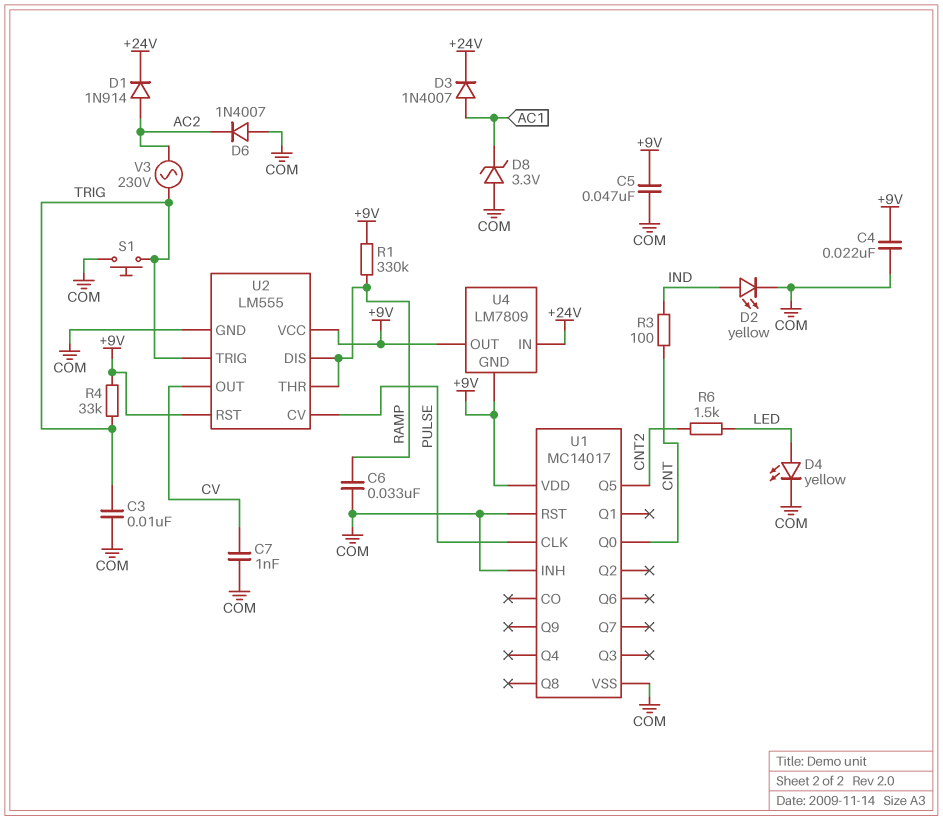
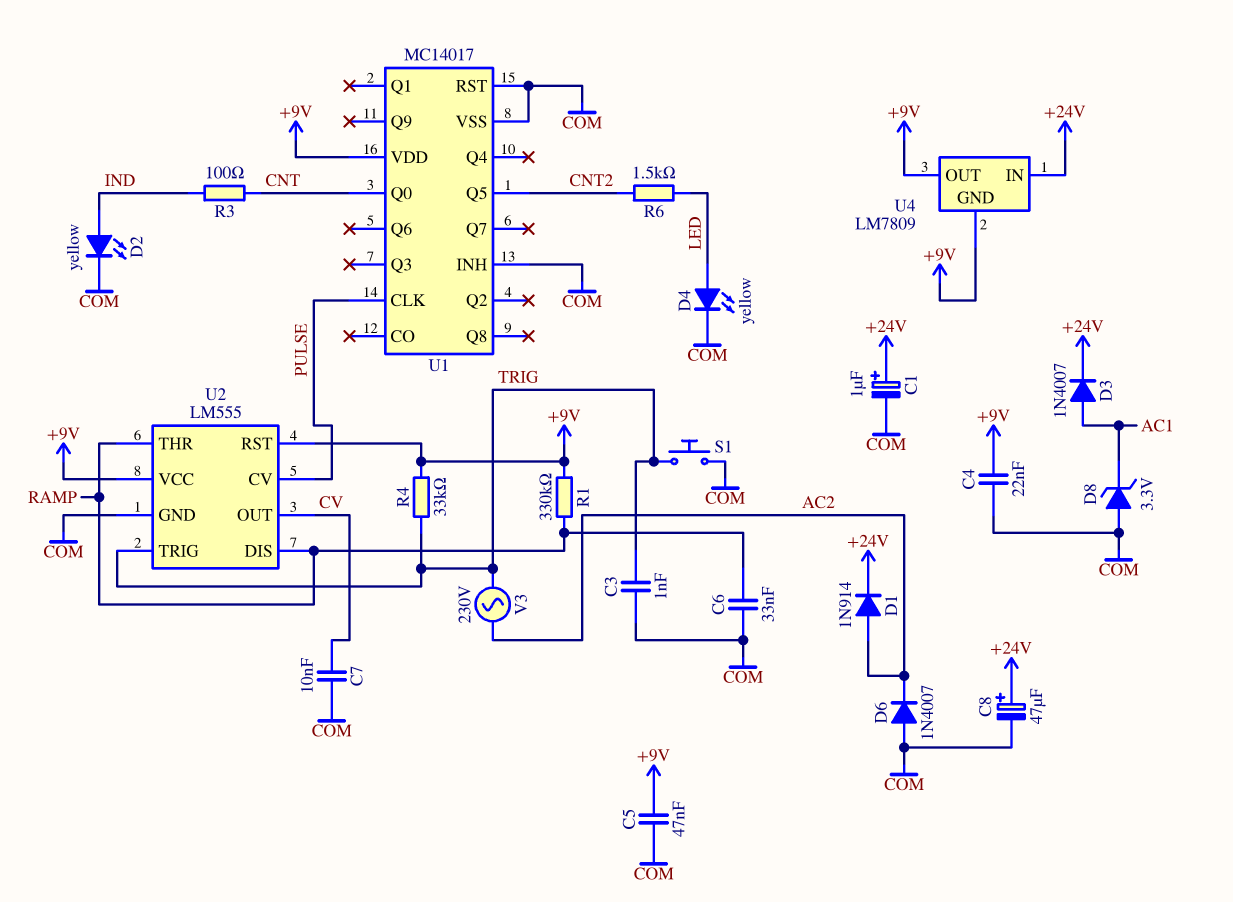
C1: none -> 1uF (plus +24V, minus COM)
C3: 10nF (COM, TRIG) -> 1nF (COM, TRIG)
C7: 1nF (COM, CV) -> 10nF (COM, CV)
C8: none -> 47uF (plus +24V, minus COM)

